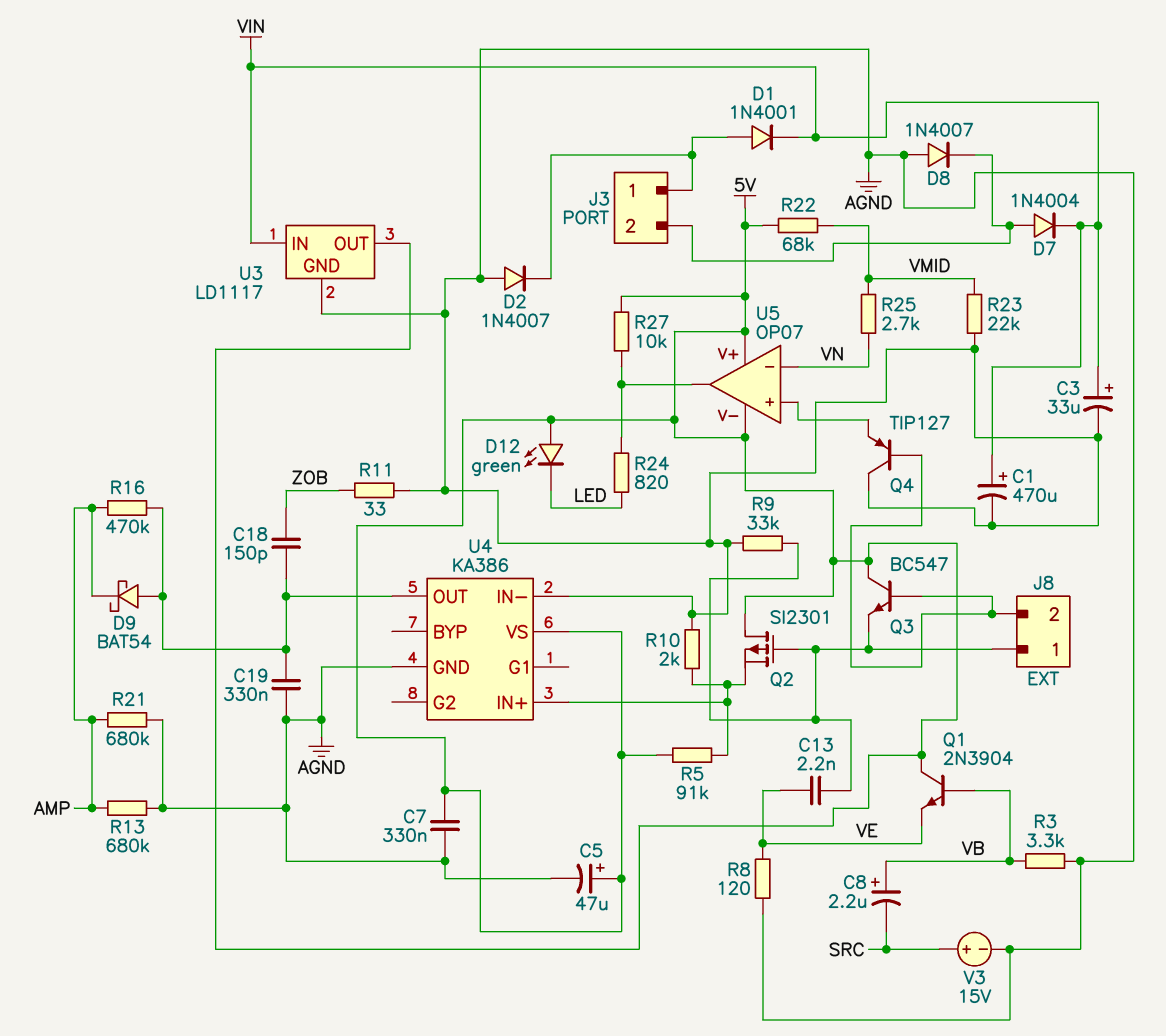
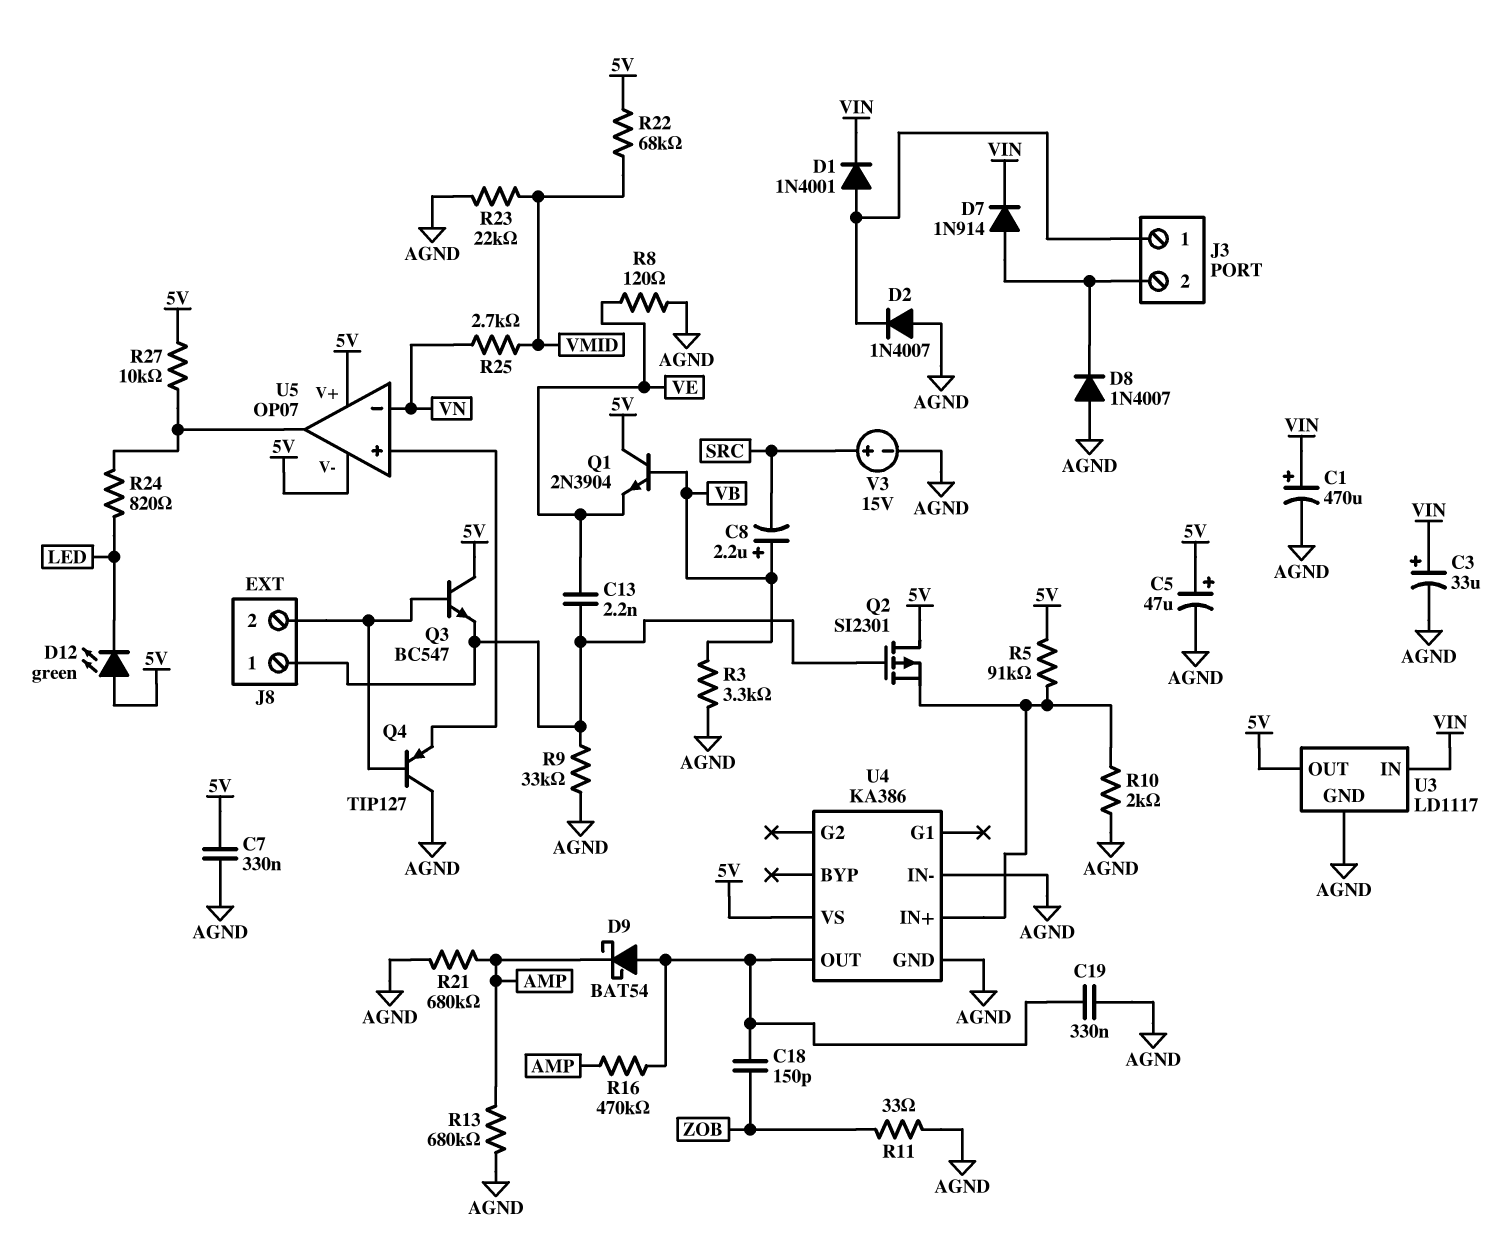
D7: diode 1N4004 (A J3/2, K VIN) -> diode 1N914 (A J3/2, K VIN)

